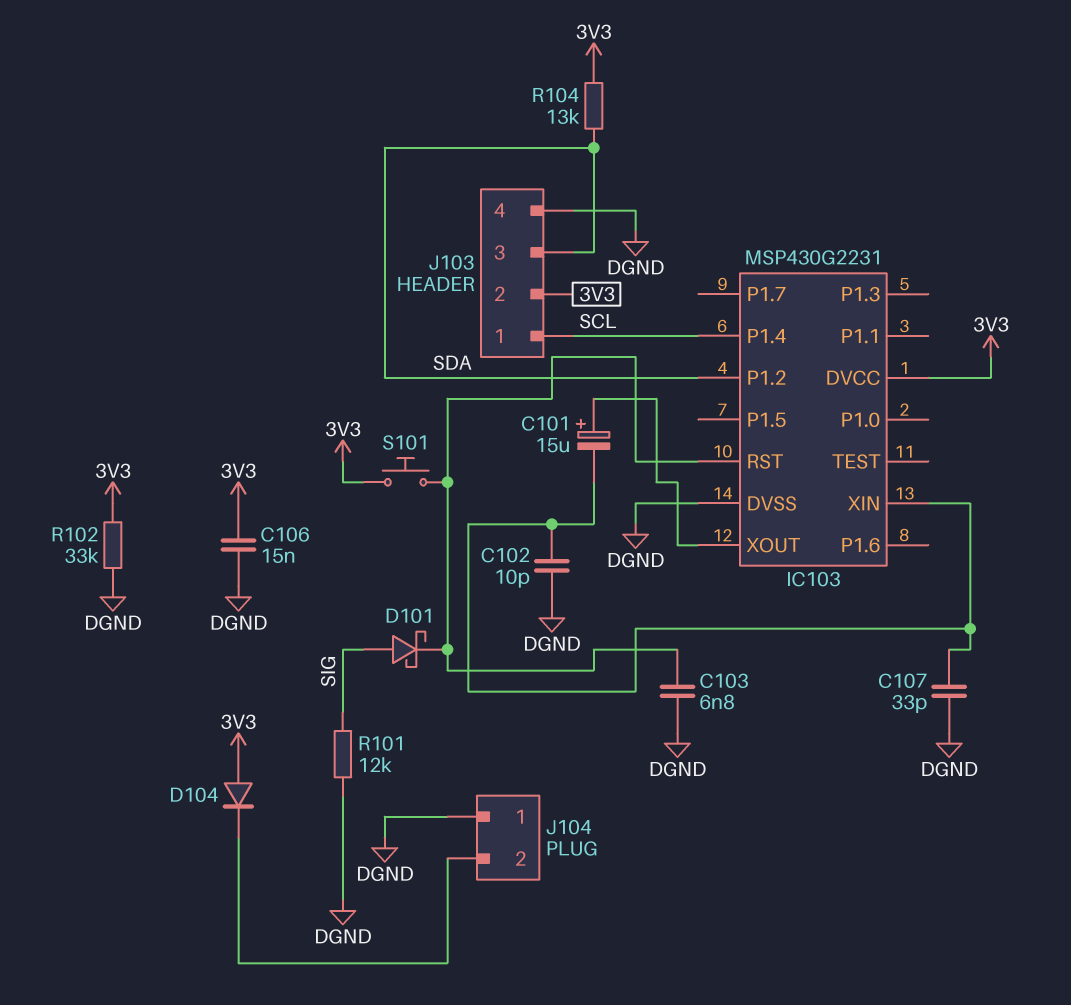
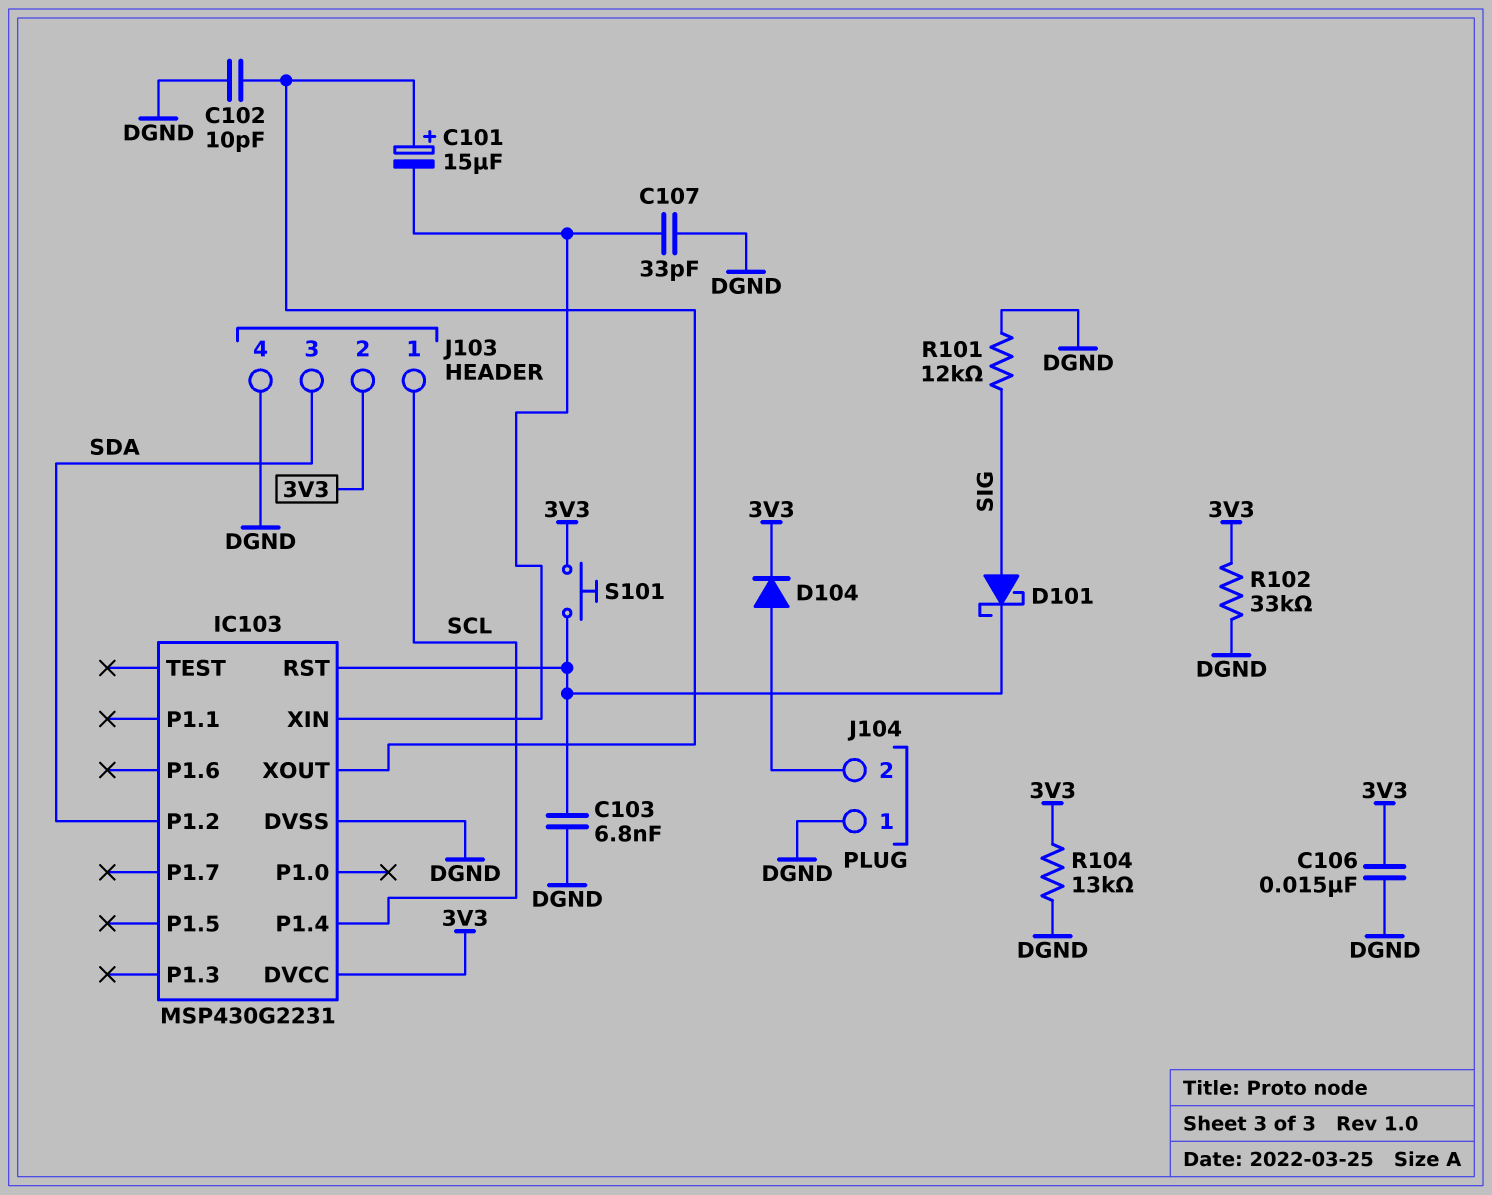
C102: 10pF (DGND, IC103/XIN) -> 10pF (DGND, IC103/XOUT)
D104: diode (A 3V3, K J104/2) -> diode (A J104/2, K 3V3)
R104: 13k (3V3, SDA) -> 13k (3V3, DGND)

